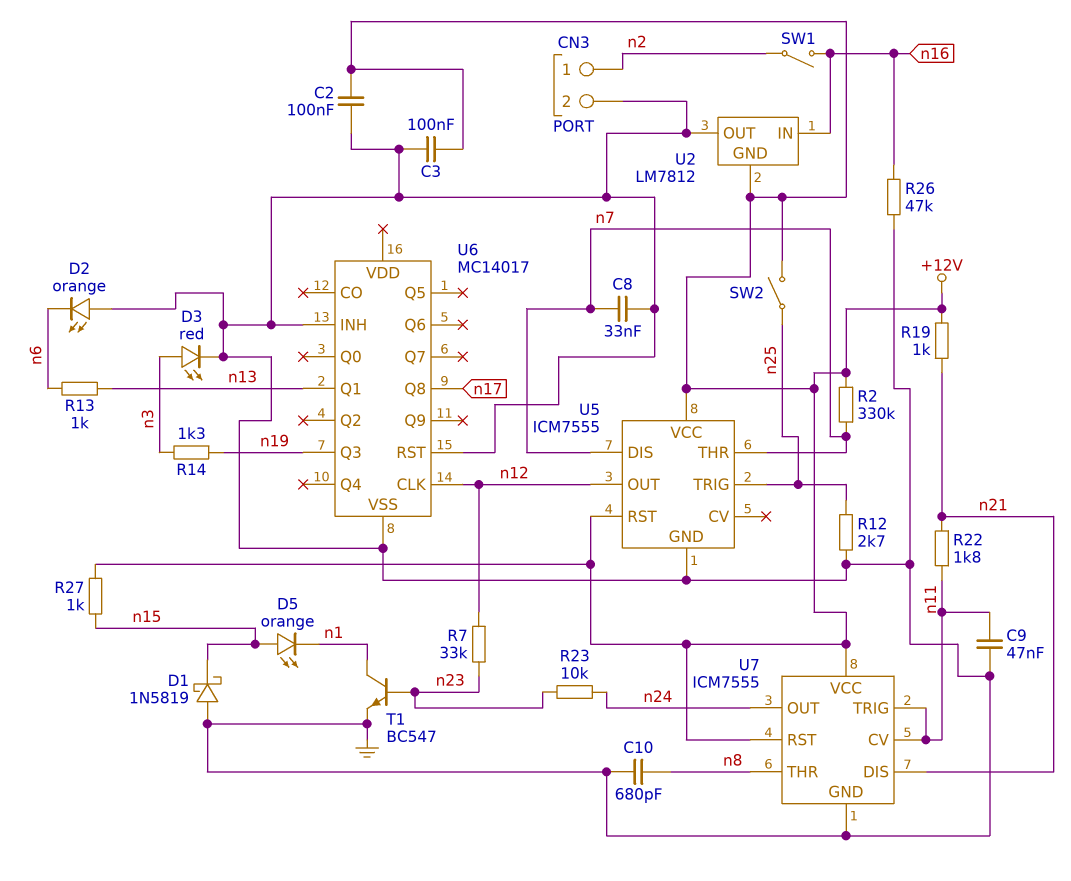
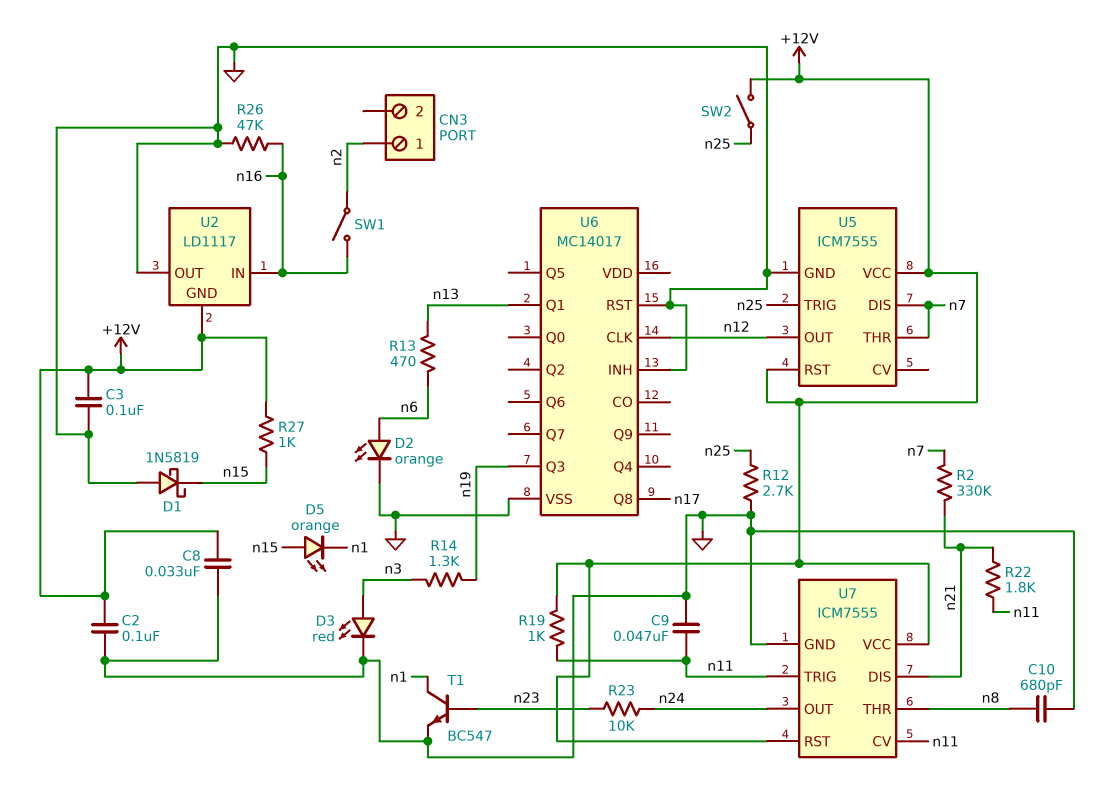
C8: 33nF (GND, n7) -> 33nF (+12V, GND)
CN3 pin 2: GND -> none
D2: LED orange (A GND, K n6) -> LED orange (A n6, K GND)
R2: 330k (+12V, n7) -> 330k (n7, n21)
R7: 33k (n12, n23) -> none
R13: 1k (n6, n13) -> 470 (n6, n13)
R19: 1k (+12V, n21) -> 1k (+12V, n11)
U2: LM7812 -> LD1117

